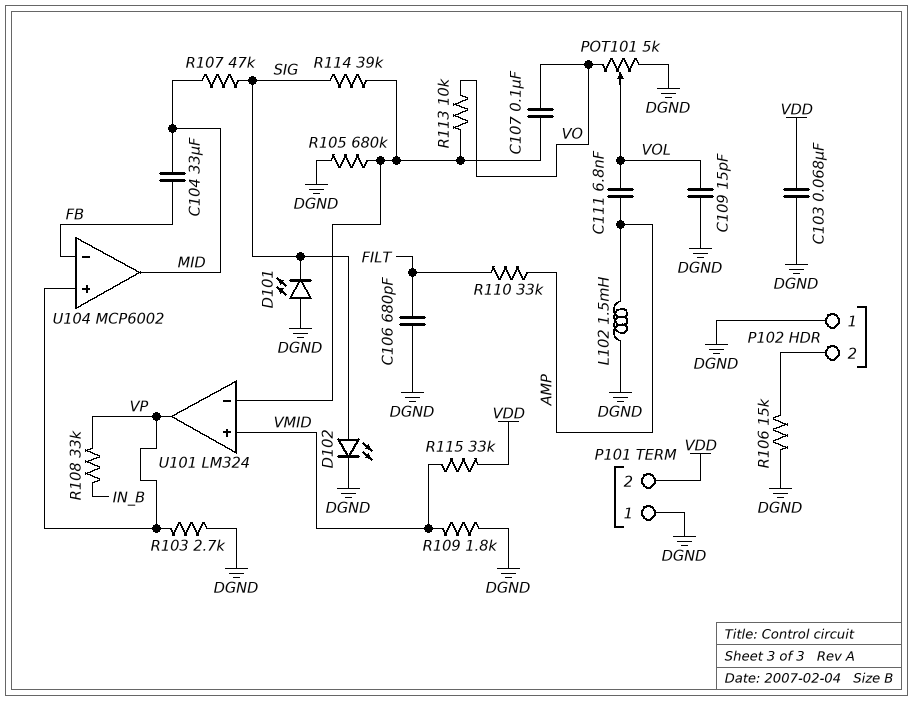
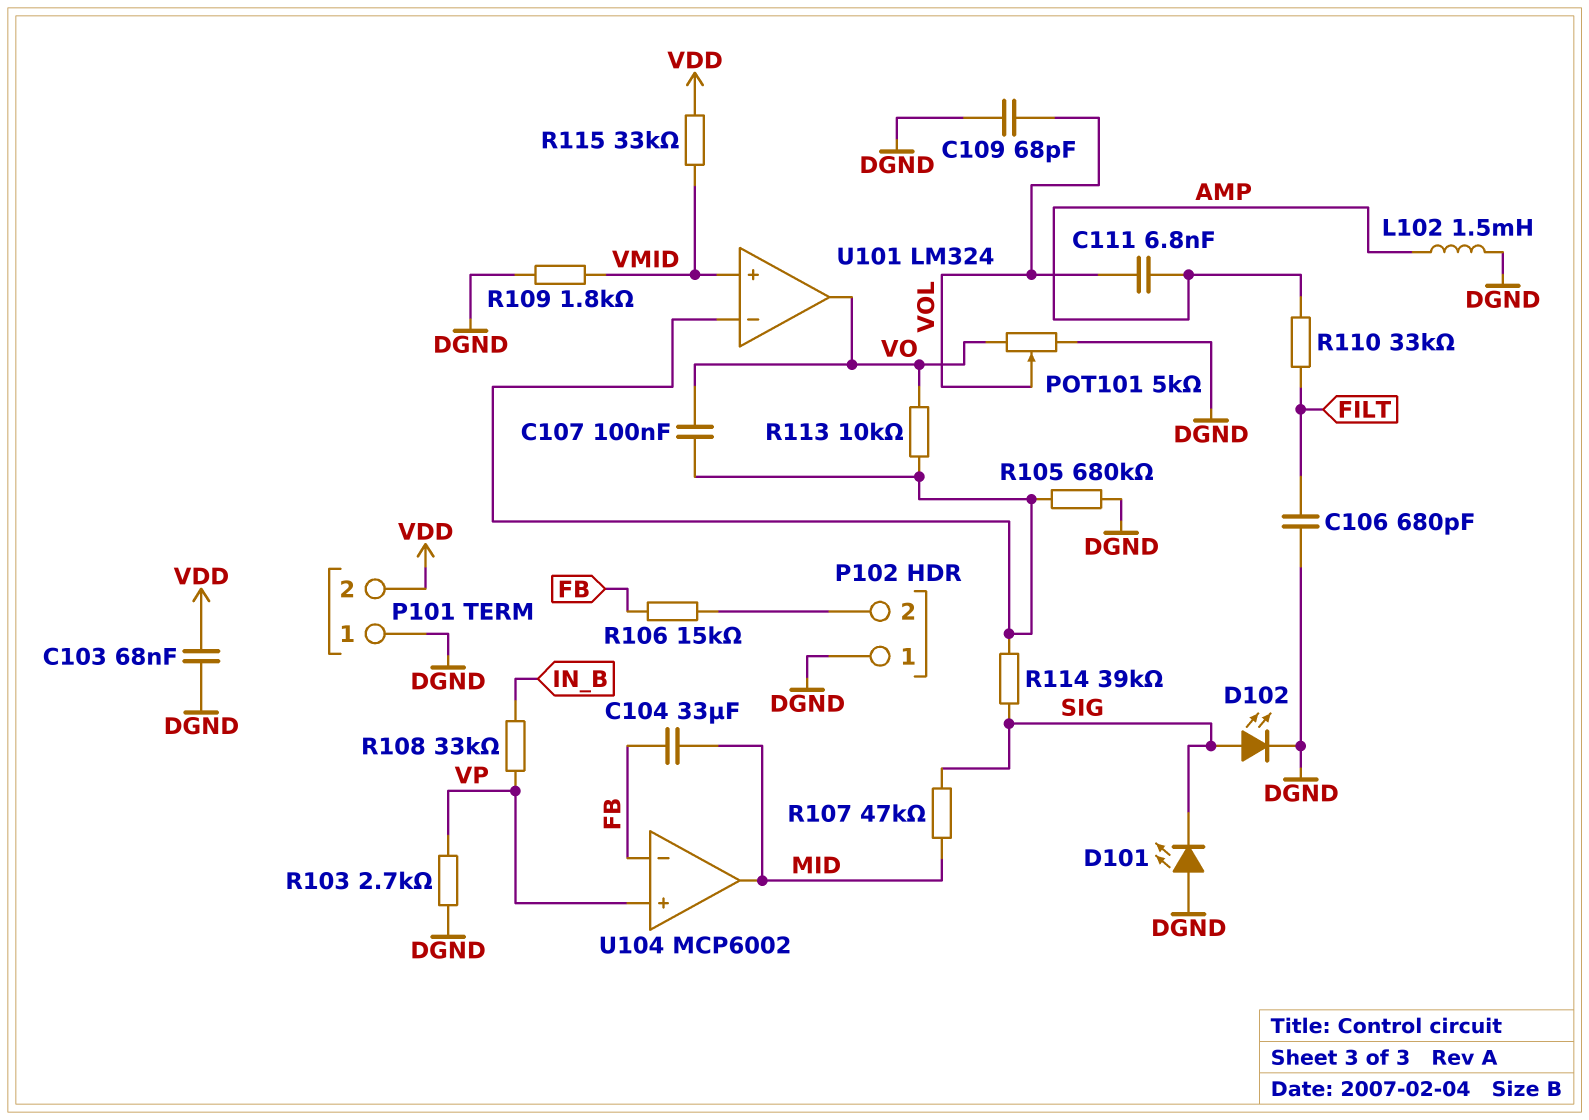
C109: 15pF (DGND, VOL) -> 68pF (DGND, VOL)
R106: 15k (DGND, P102/2) -> 15k (FB, P102/2)
U101 pin out: VP -> VO

